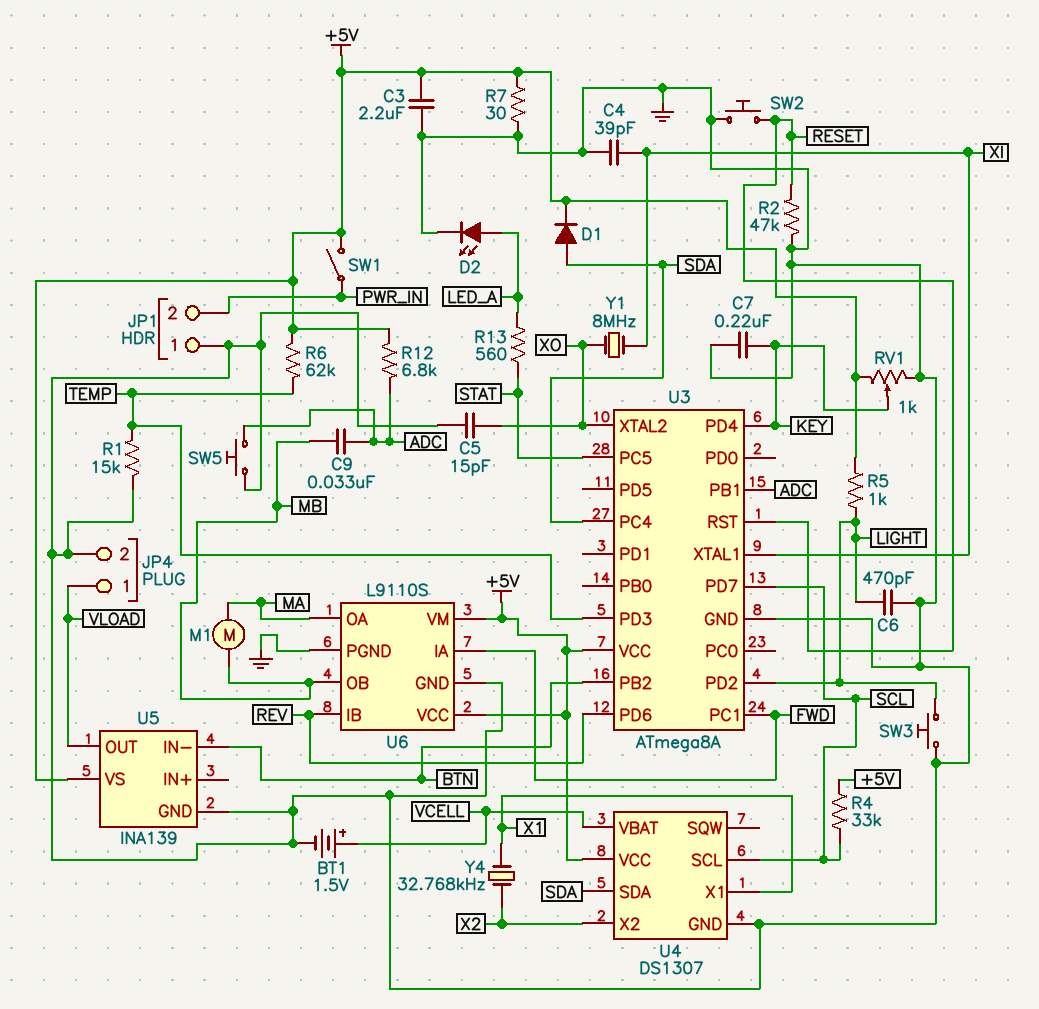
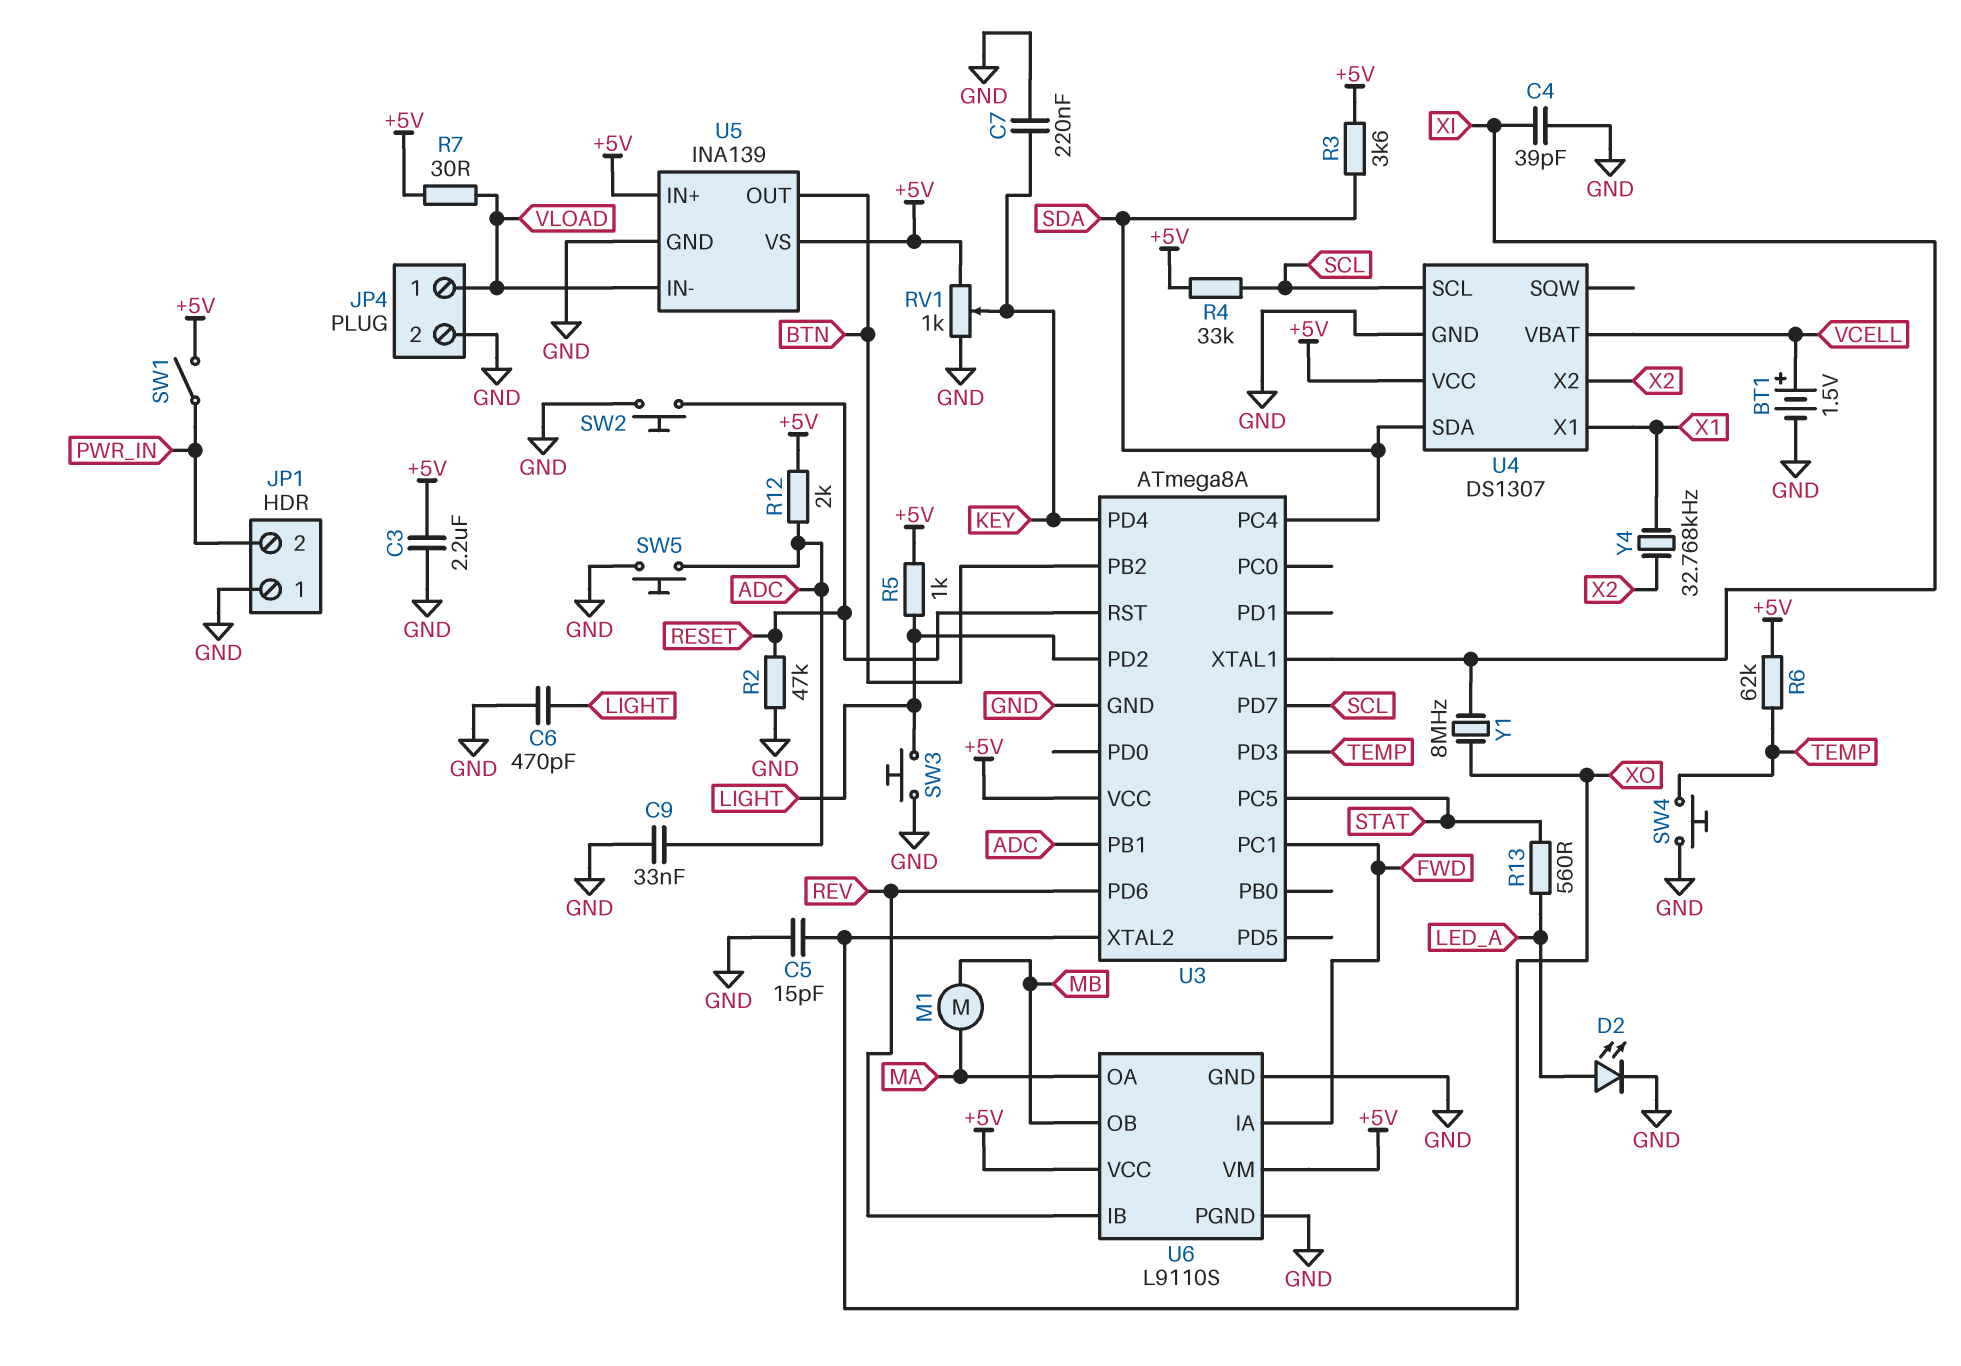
C9: 33nF (ADC, MB) -> 33nF (ADC, GND)
D1: diode (A SDA, K +5V) -> none
R1: 15k (GND, TEMP) -> none
R3: none -> 3.6k (+5V, SDA)
R7: 30 (+5V, GND) -> 30 (+5V, VLOAD)
R12: 6.8k (+5V, ADC) -> 2k (+5V, ADC)
SW4: none -> button (GND, TEMP)
U5 pin IN+: none -> +5V
U5 pin IN-: BTN -> VLOAD
U5 pin OUT: VLOAD -> BTN

